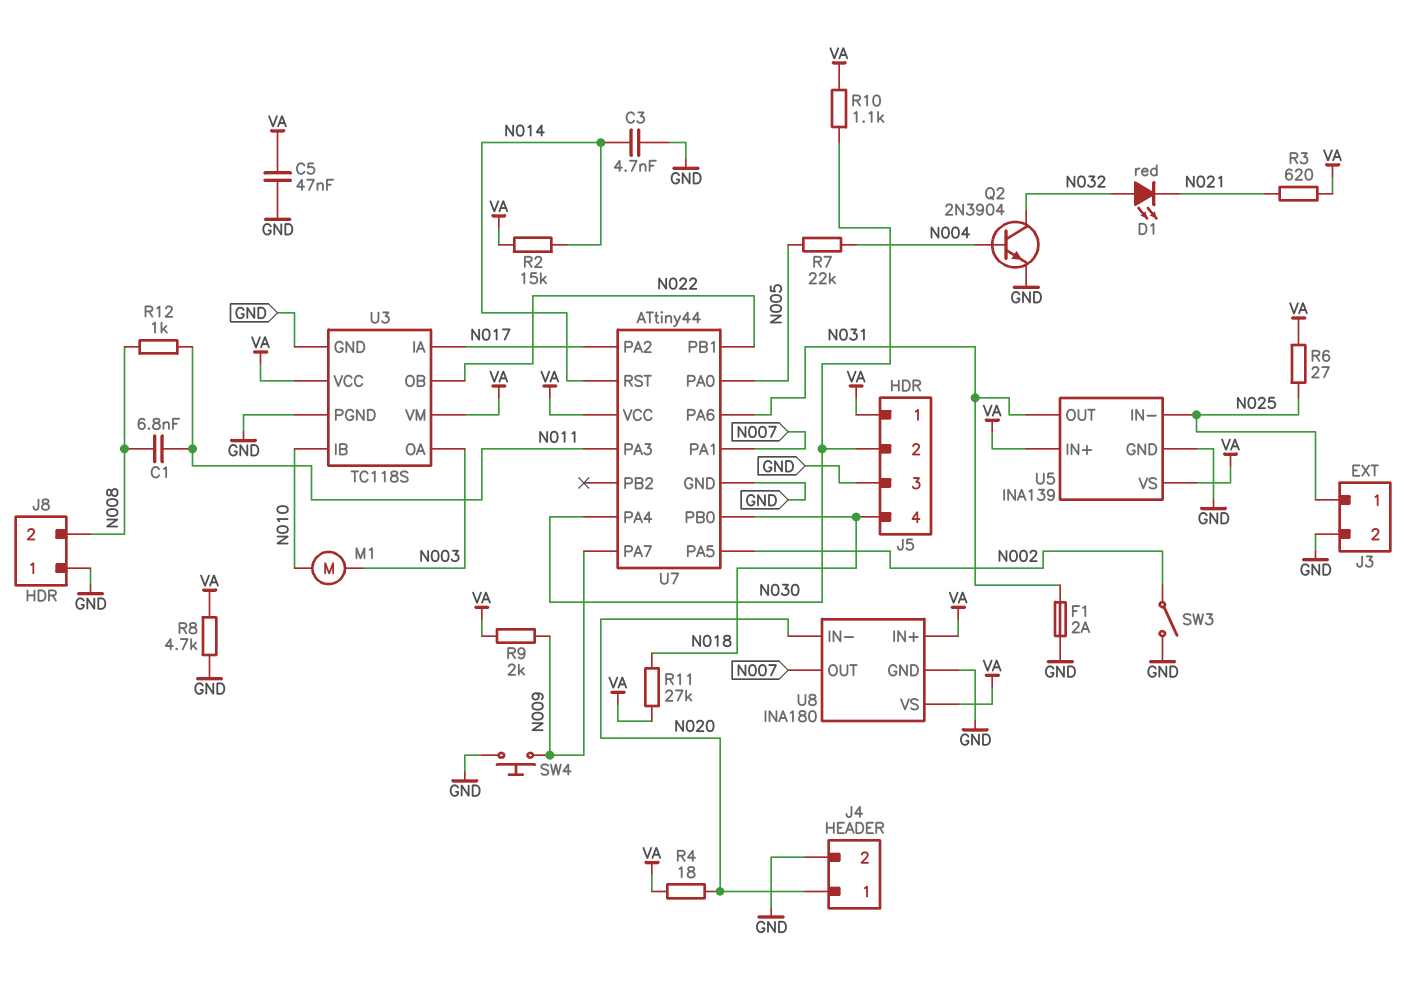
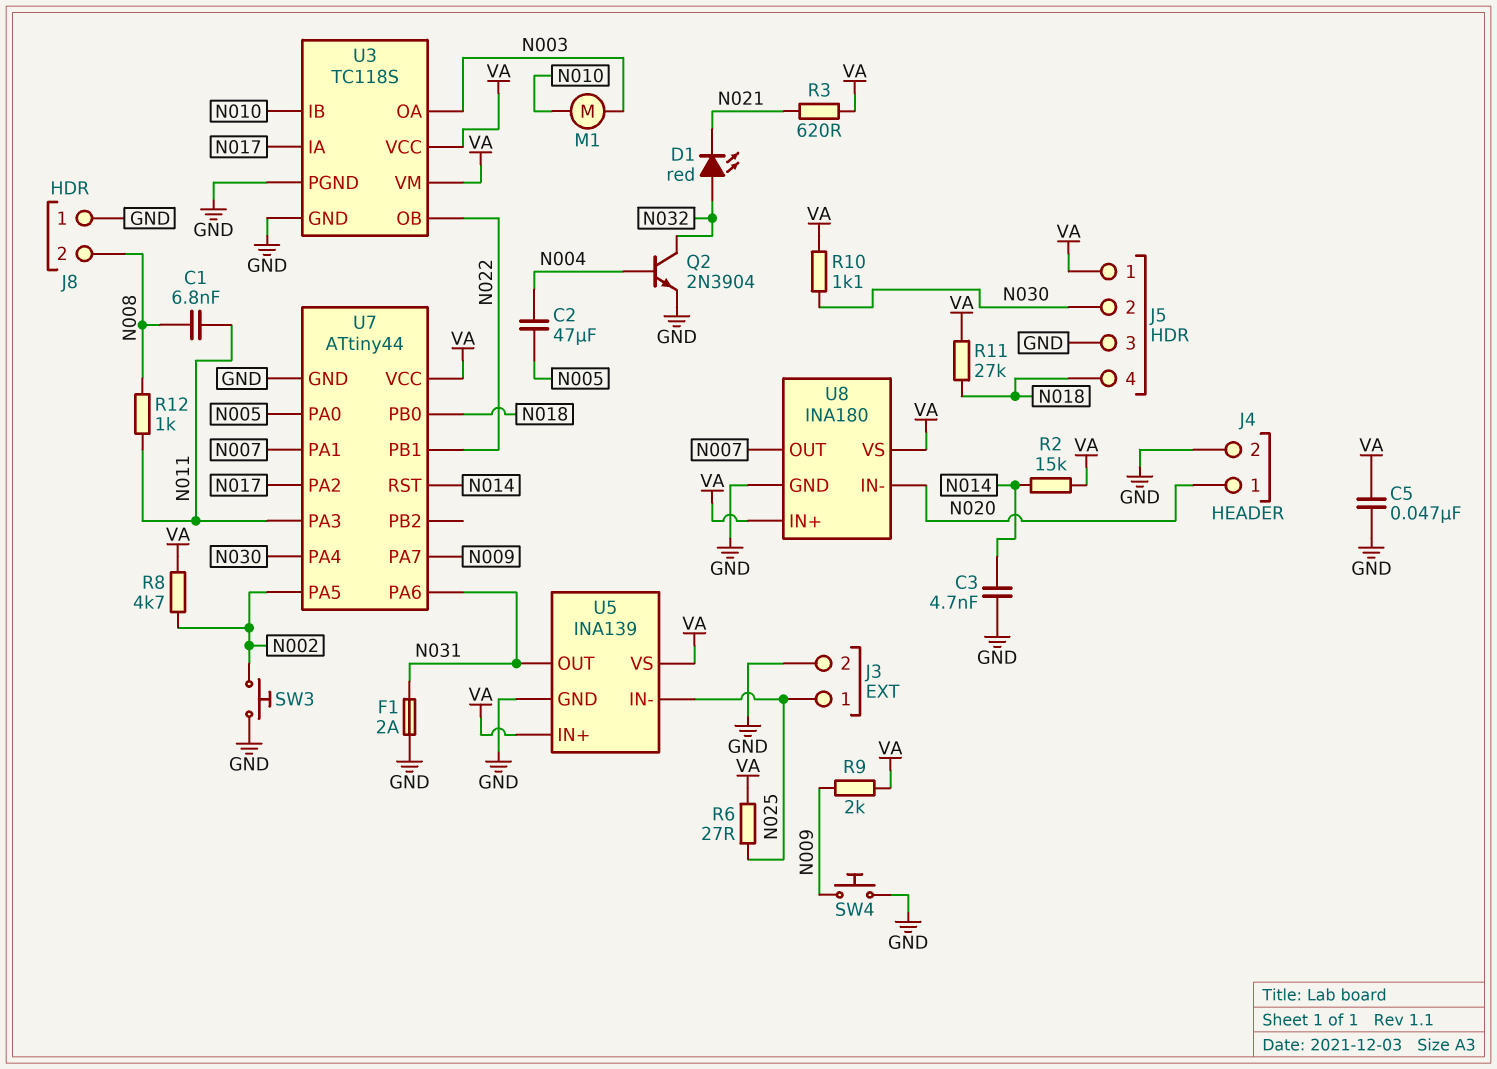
C2: none -> 47uF (N004, N005)
R4: 18 (N020, VA) -> none
R7: 22k (N004, N005) -> none
R8: 4.7k (GND, VA) -> 4.7k (N002, VA)
SW3: switch (GND, N002) -> button (GND, N002)

